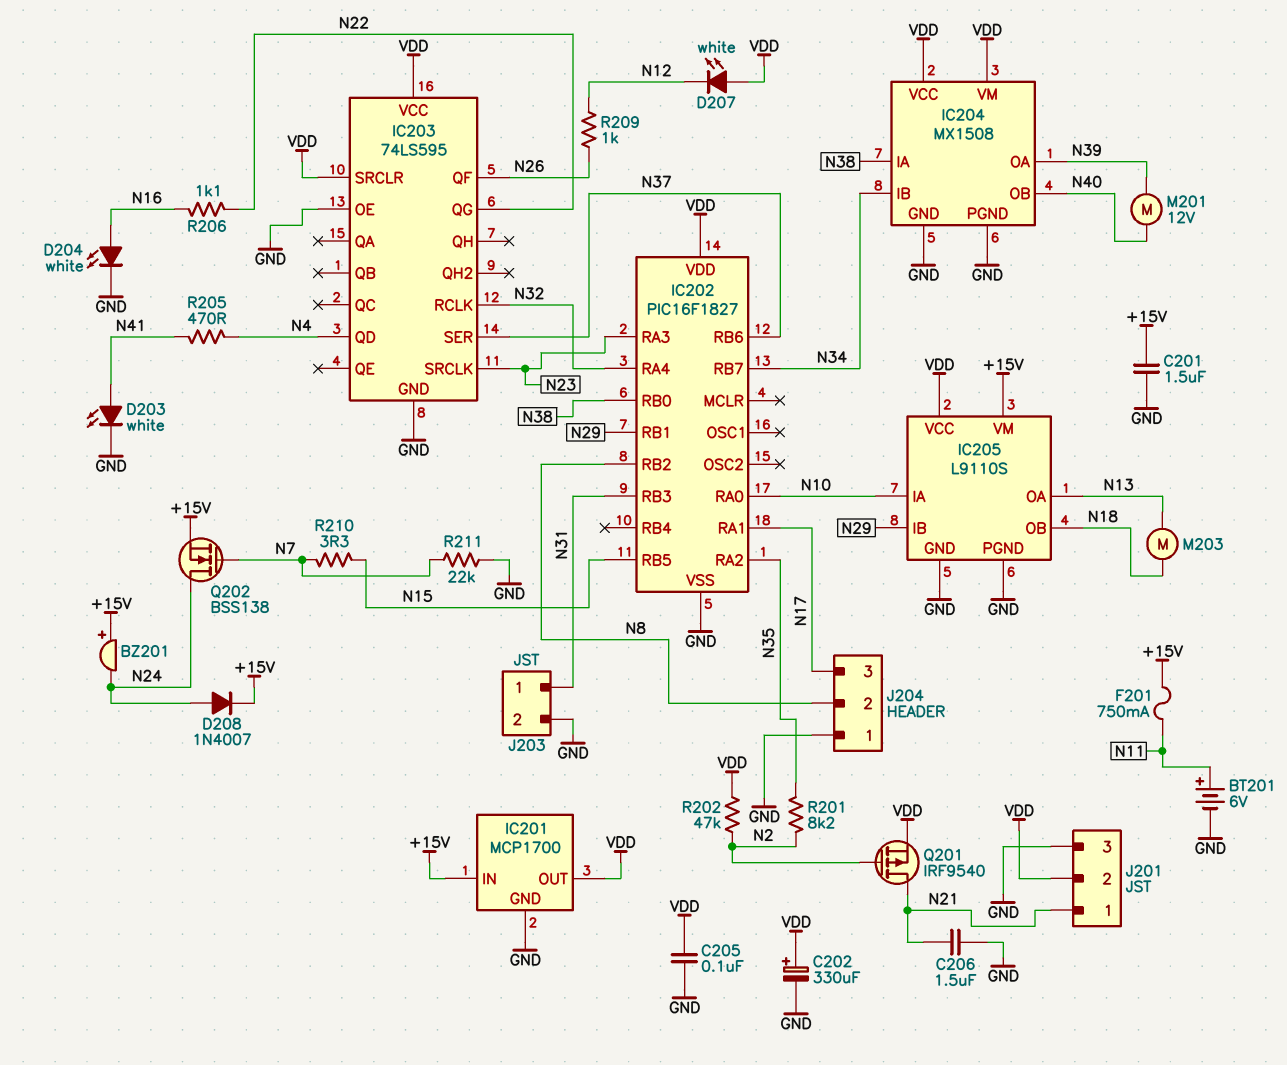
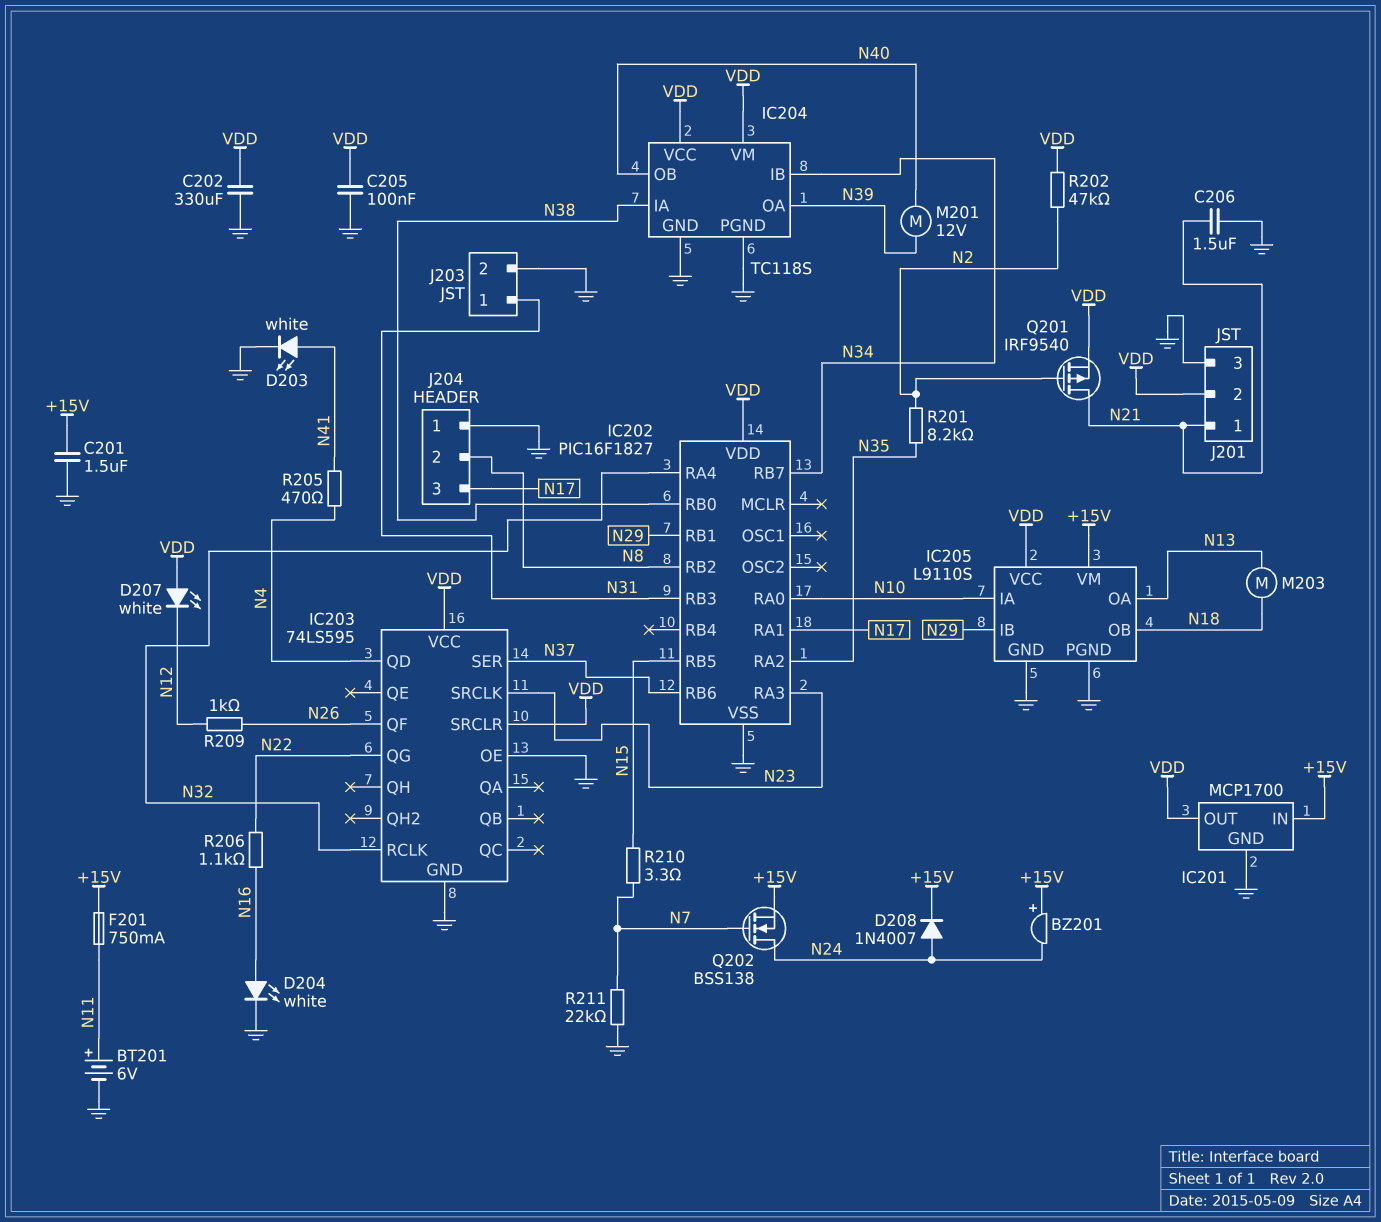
C202: 330uF (plus VDD, minus GND) -> 330uF (GND, VDD)
IC204: MX1508 -> TC118S

